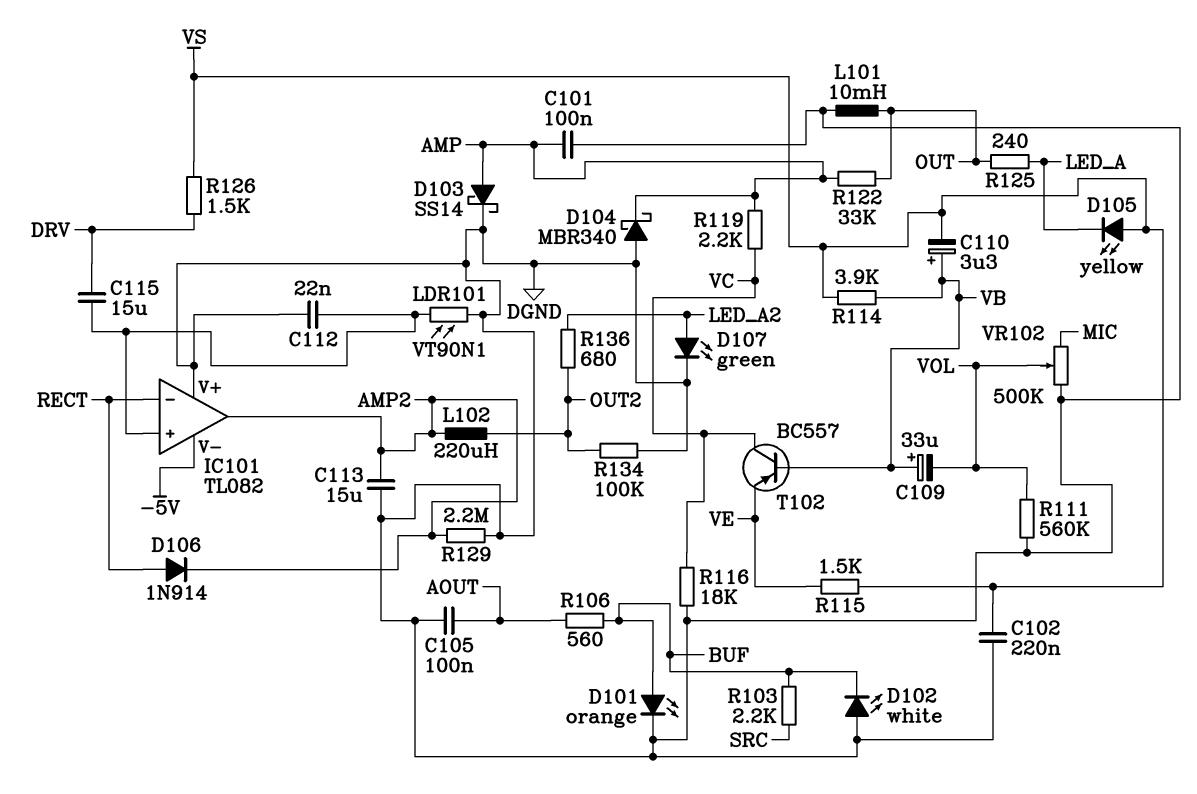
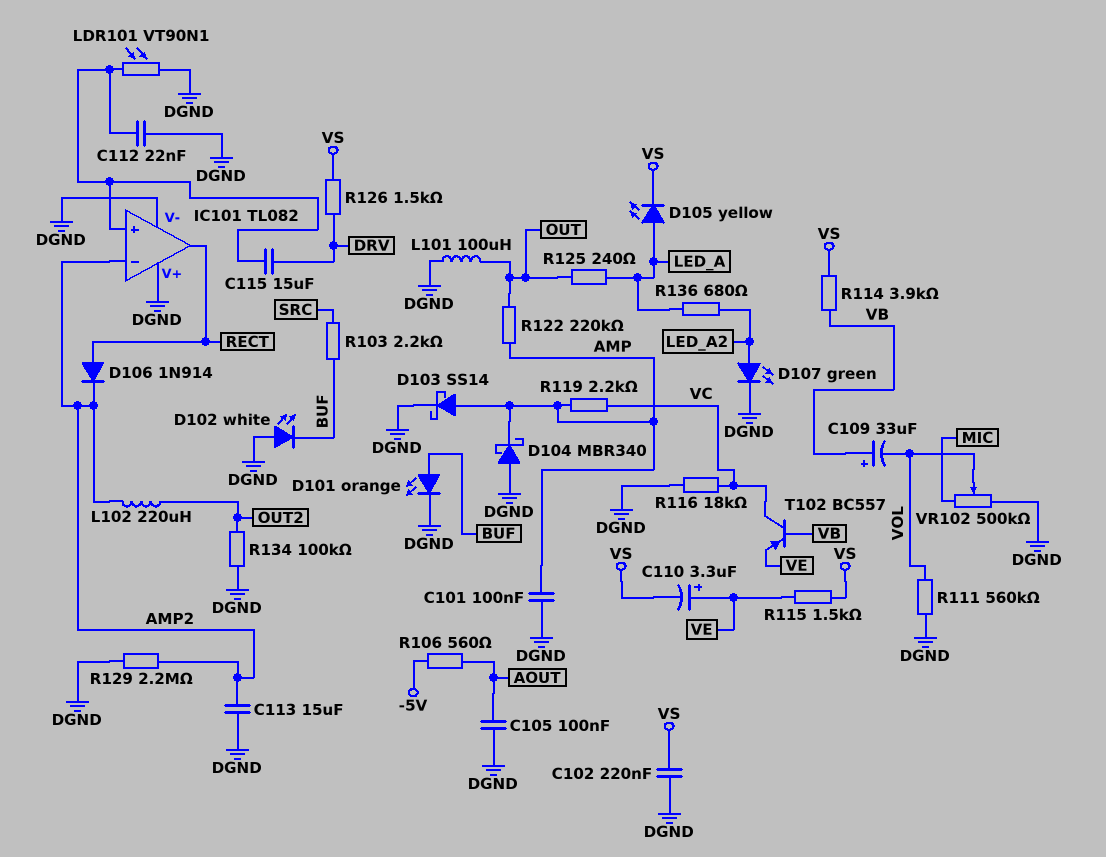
C110: 3.3uF (plus VB, minus VS) -> 3.3uF (plus VE, minus VS)
D105: LED yellow (A VS, K LED_A) -> LED yellow (A LED_A, K VS)
IC101 pin V-: -5V -> DGND
IC101 pin in-: RECT -> AMP2
IC101 pin out: AMP2 -> RECT
L101: 10mH (DGND, OUT) -> 100uH (DGND, OUT)
R106: 560 (AOUT, BUF) -> 560 (-5V, AOUT)
R122: 33k (AMP, OUT) -> 220k (AMP, OUT)
R136: 680 (LED_A2, OUT2) -> 680 (LED_A, LED_A2)

